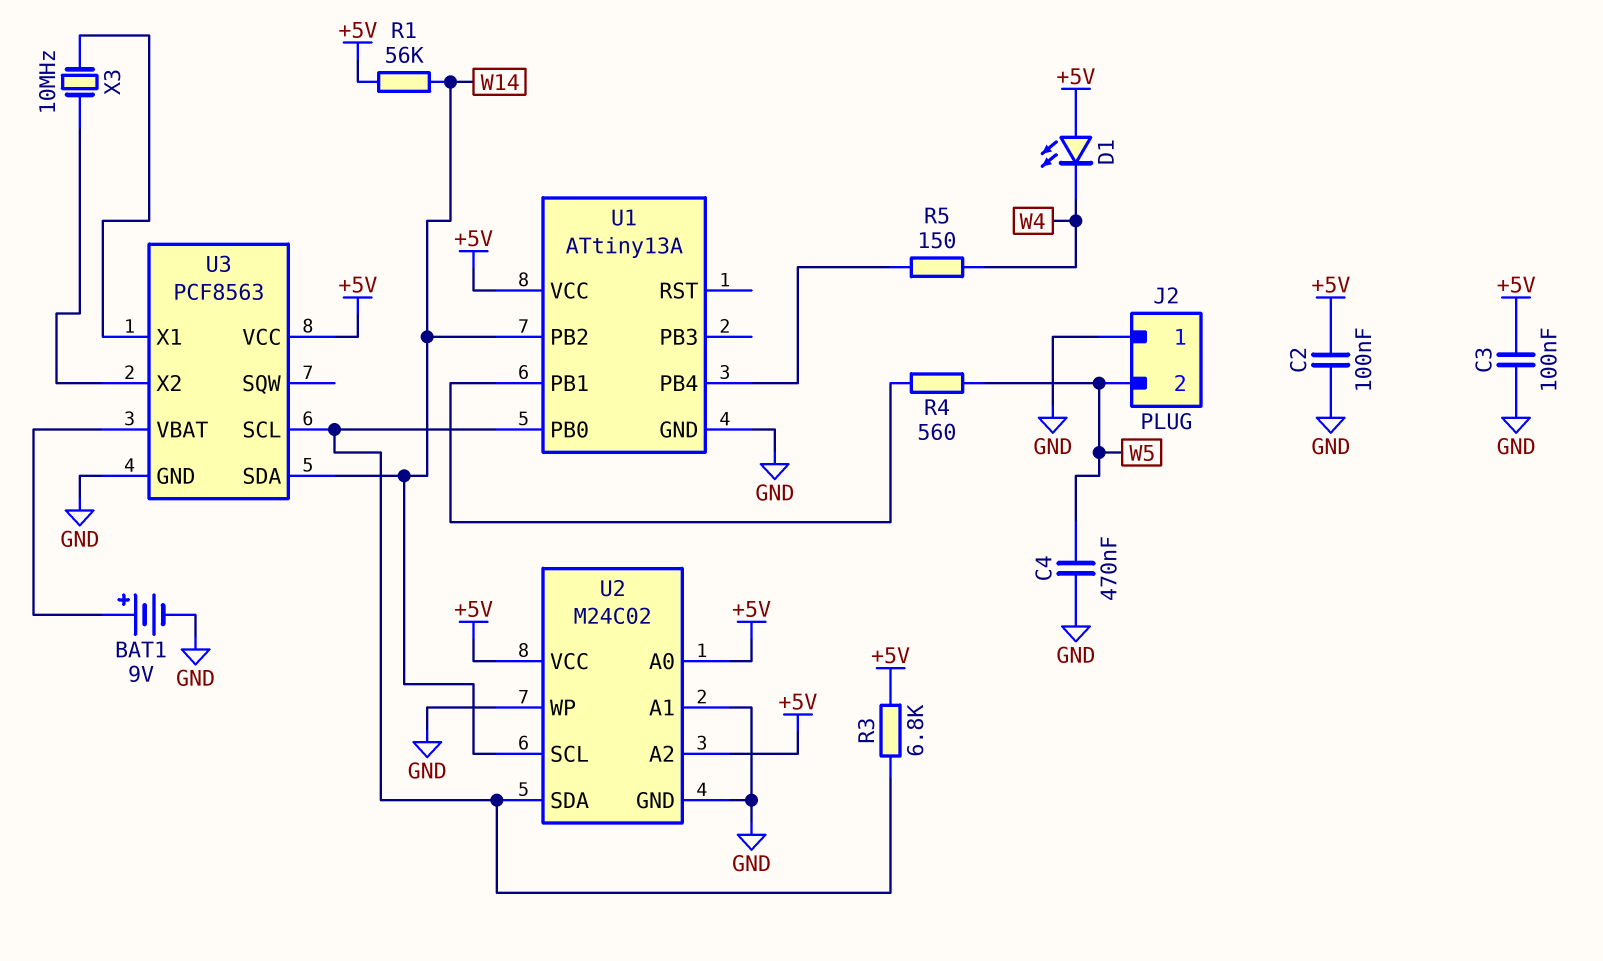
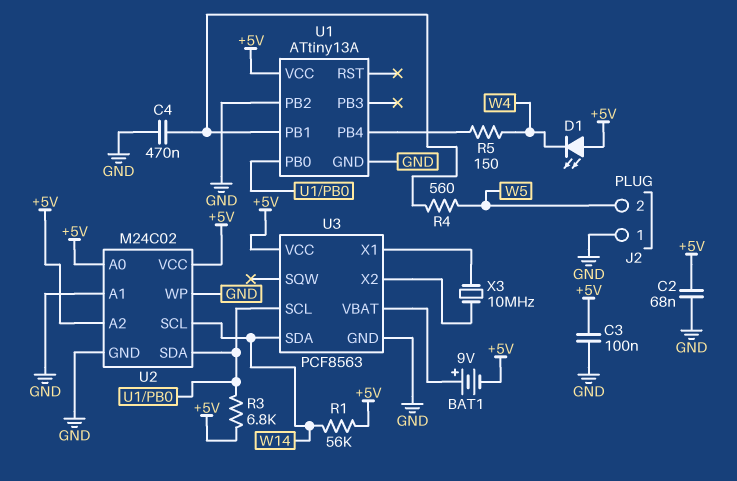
BAT1: 9V (plus U3/VBAT, minus GND) -> 9V (plus U3/VBAT, minus +5V)
C2: 100nF (+5V, GND) -> 68nF (+5V, GND)
C4: 470nF (GND, W5) -> 470nF (GND, U1/PB1)
U1 pin PB2: W14 -> GND

